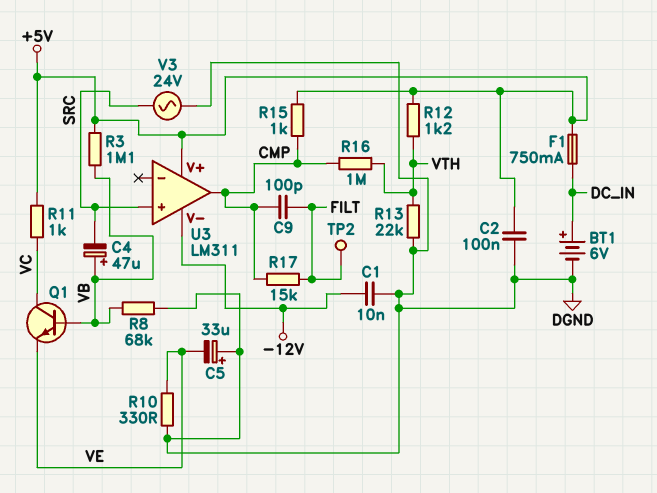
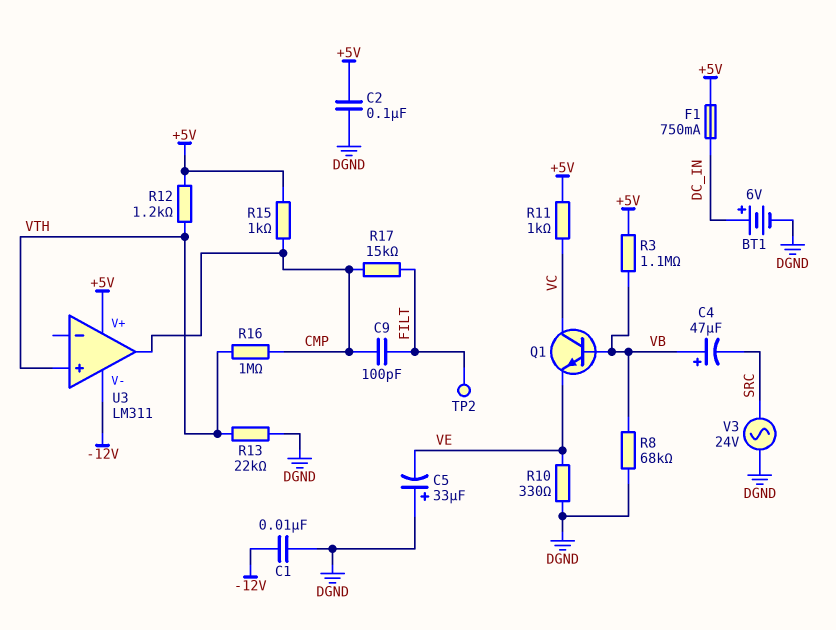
U3 pin in+: SRC -> VTH

